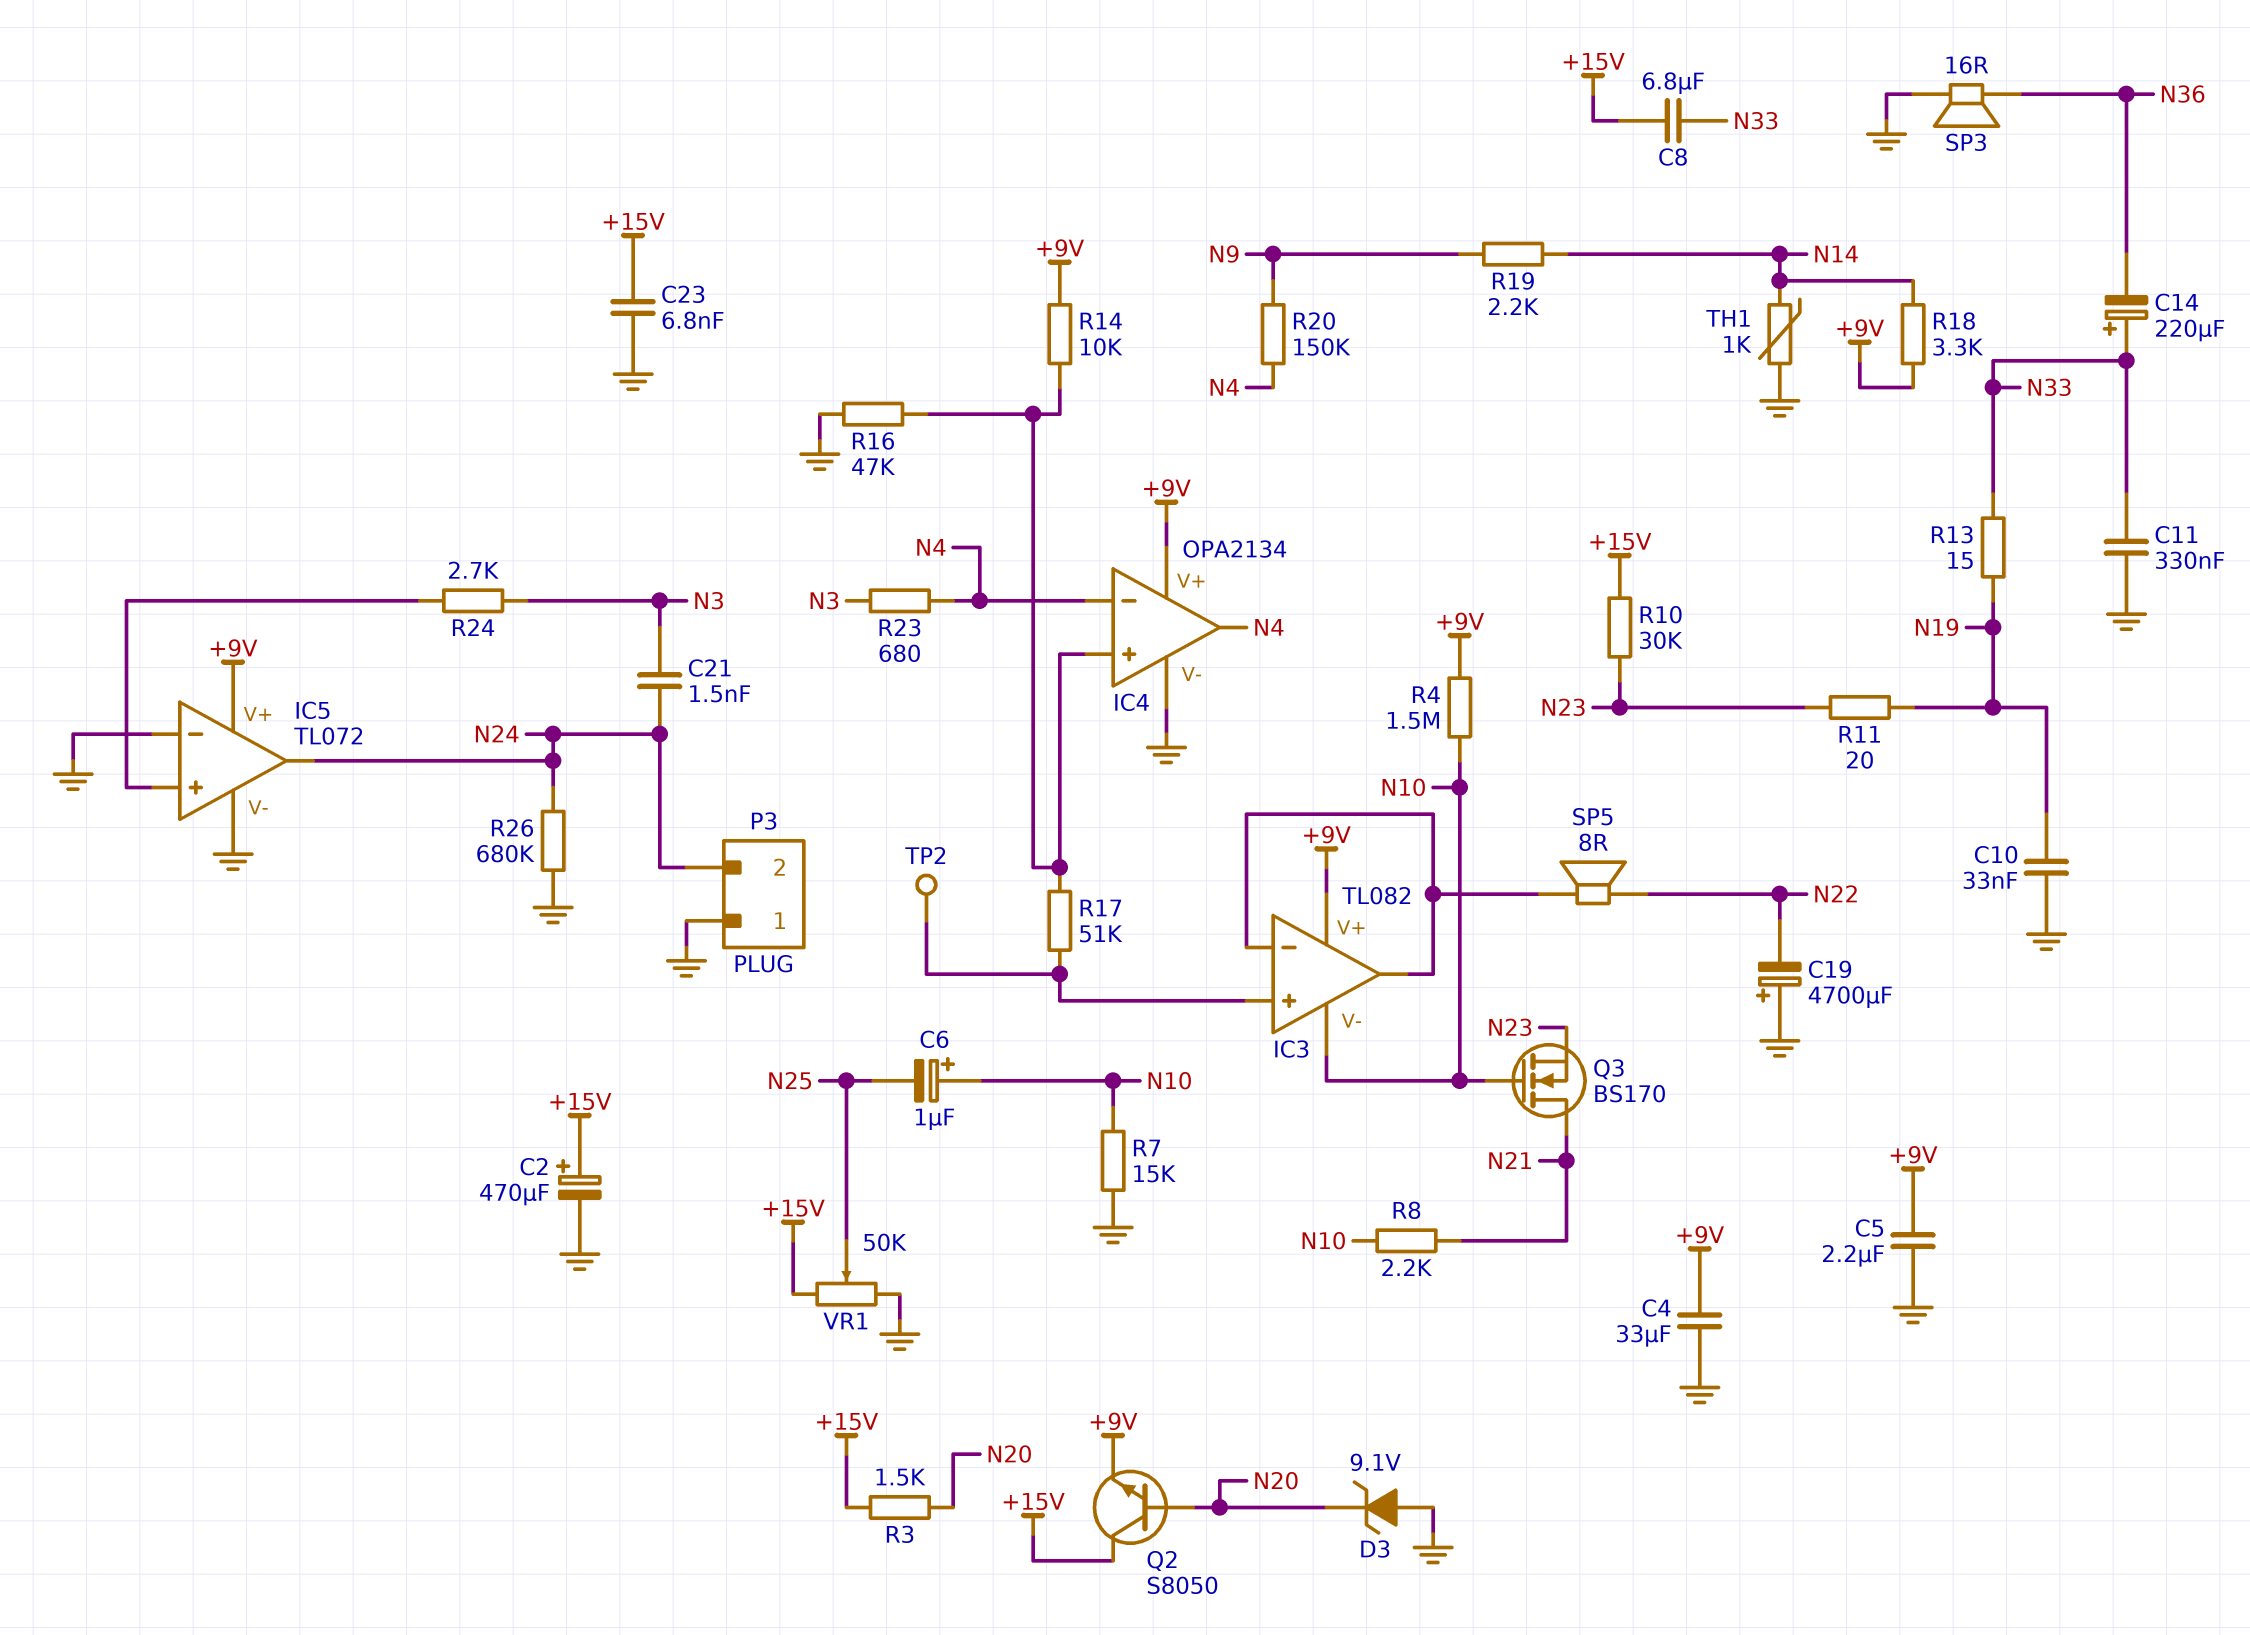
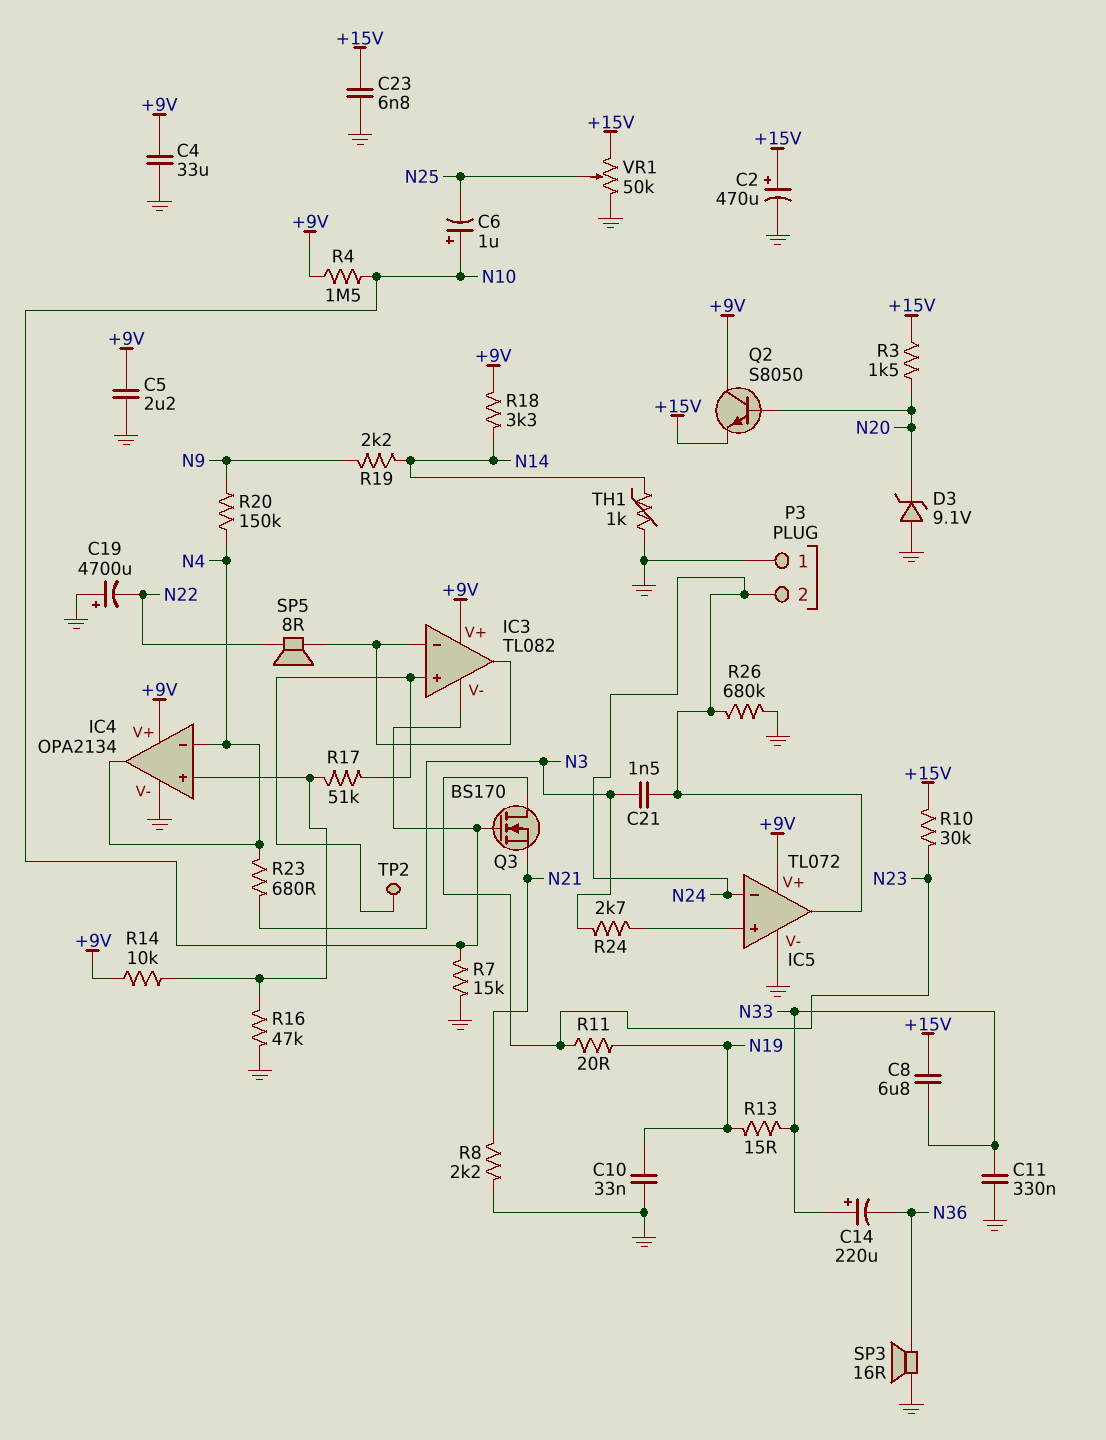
IC5 pin in-: GND -> N24
Q2: NPN S8050 (B N20, C +15V, E +9V) -> NPN S8050 (B N20, C +9V, E +15V)
Q3: NMOS BS170 (G N10, D N21, S N23) -> NMOS BS170 (G N10, D N23, S N21)
R8: 2.2k (N10, N21) -> 2.2k (GND, N21)

